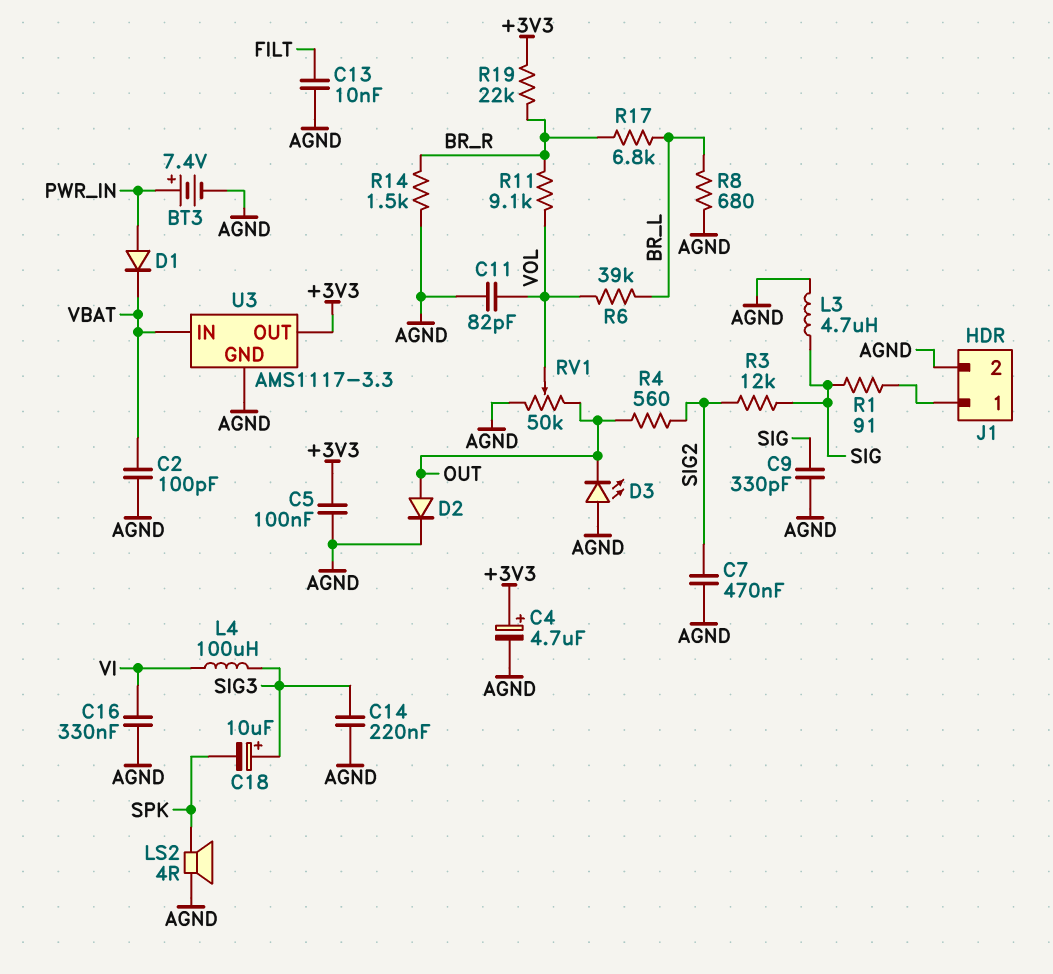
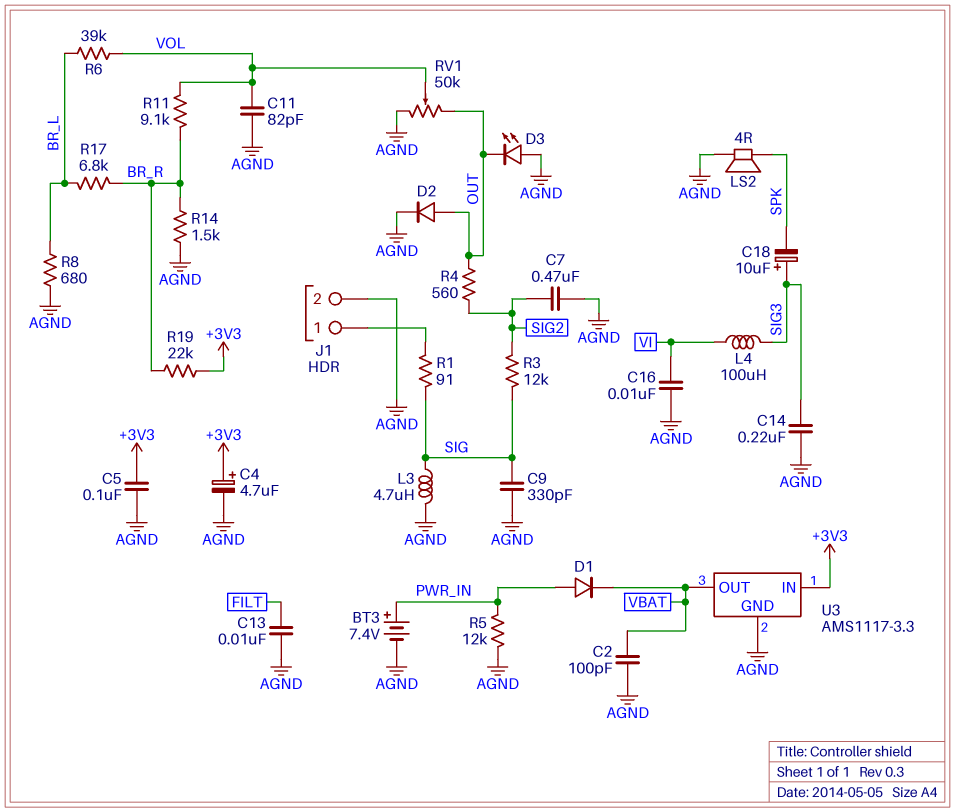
C16: 330nF (AGND, VI) -> 10nF (AGND, VI)
R5: none -> 12k (AGND, PWR_IN)
U3 pin IN: VBAT -> +3V3
U3 pin OUT: +3V3 -> VBAT

